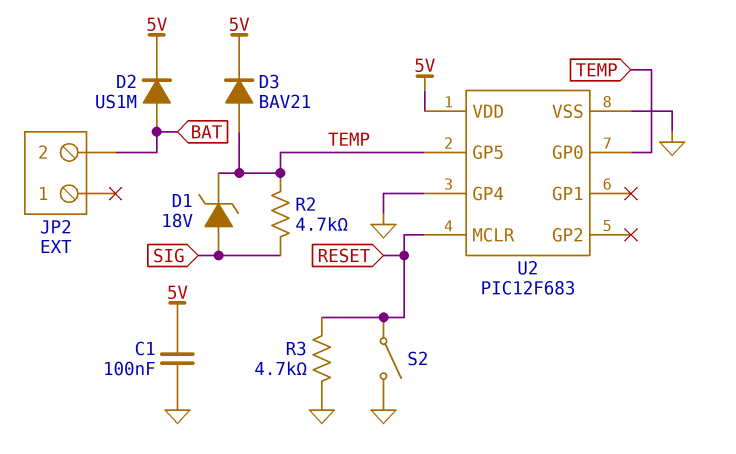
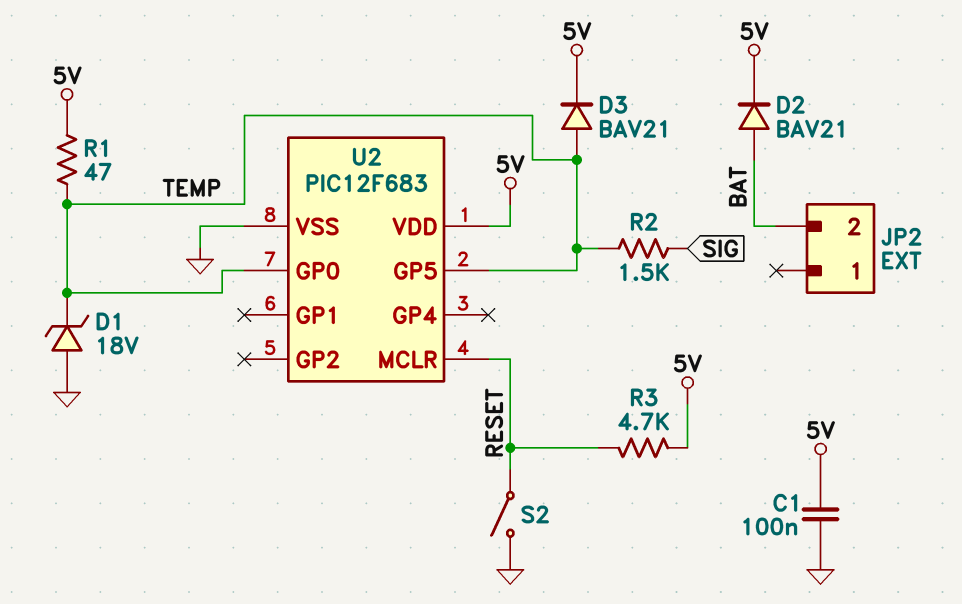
D1: zener 18V (A SIG, K TEMP) -> zener 18V (A GND, K TEMP)
D2: diode US1M (A BAT, K 5V) -> diode BAV21 (A BAT, K 5V)
R1: none -> 47 (5V, TEMP)
R2: 4.7k (SIG, TEMP) -> 1.5k (SIG, TEMP)
R3: 4.7k (GND, RESET) -> 4.7k (5V, RESET)
U2 pin GP4: GND -> none

